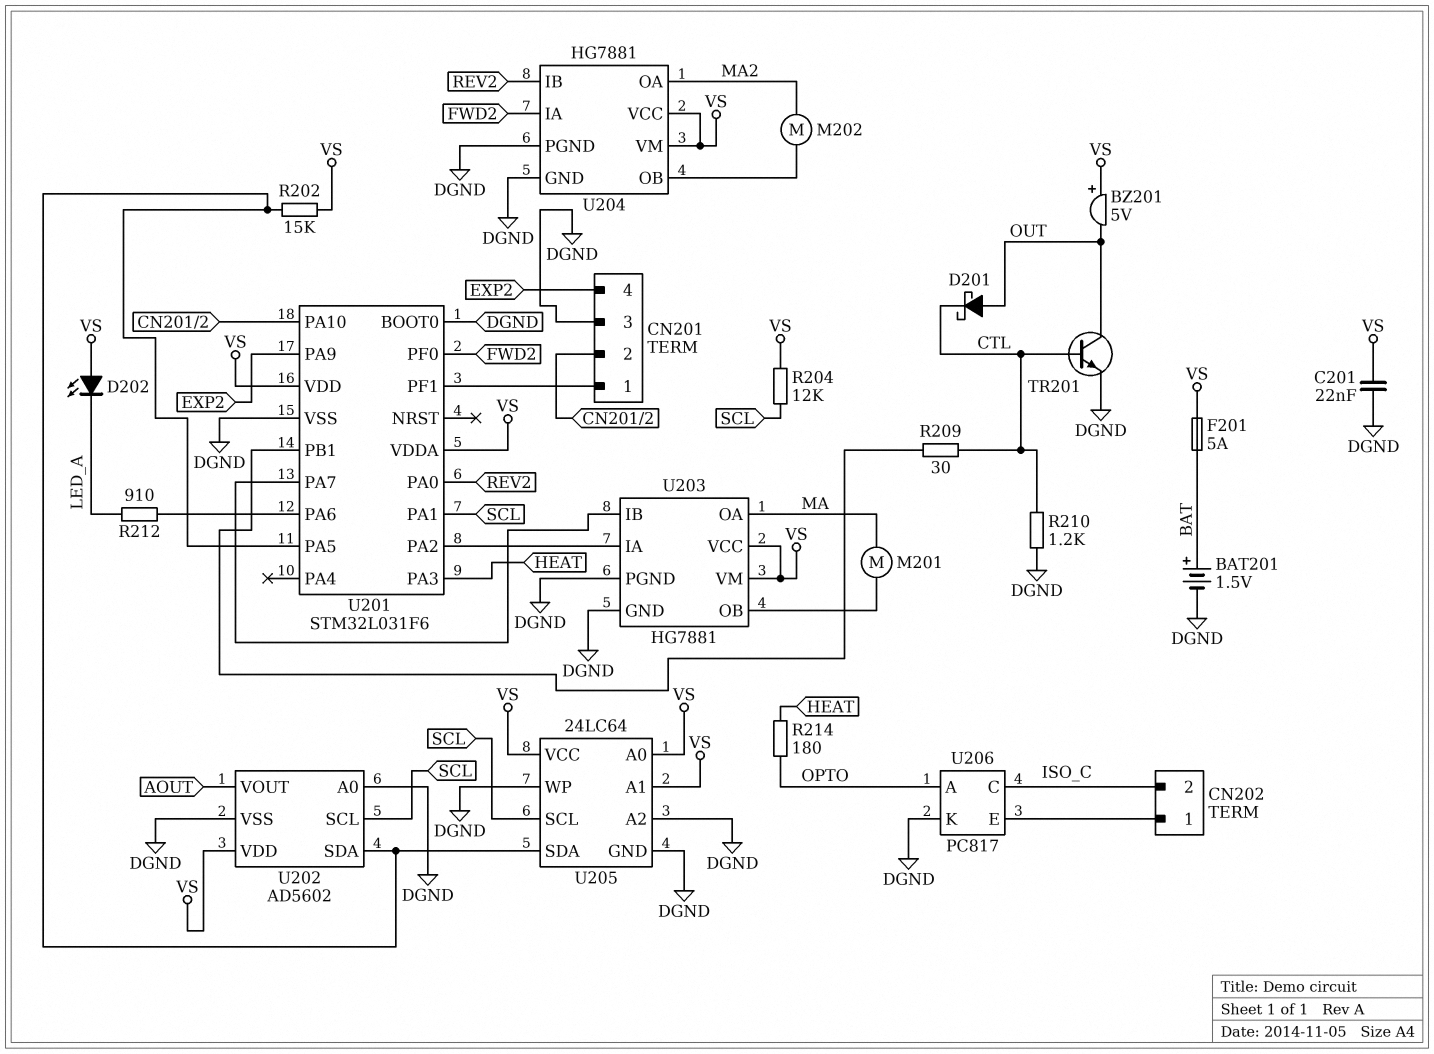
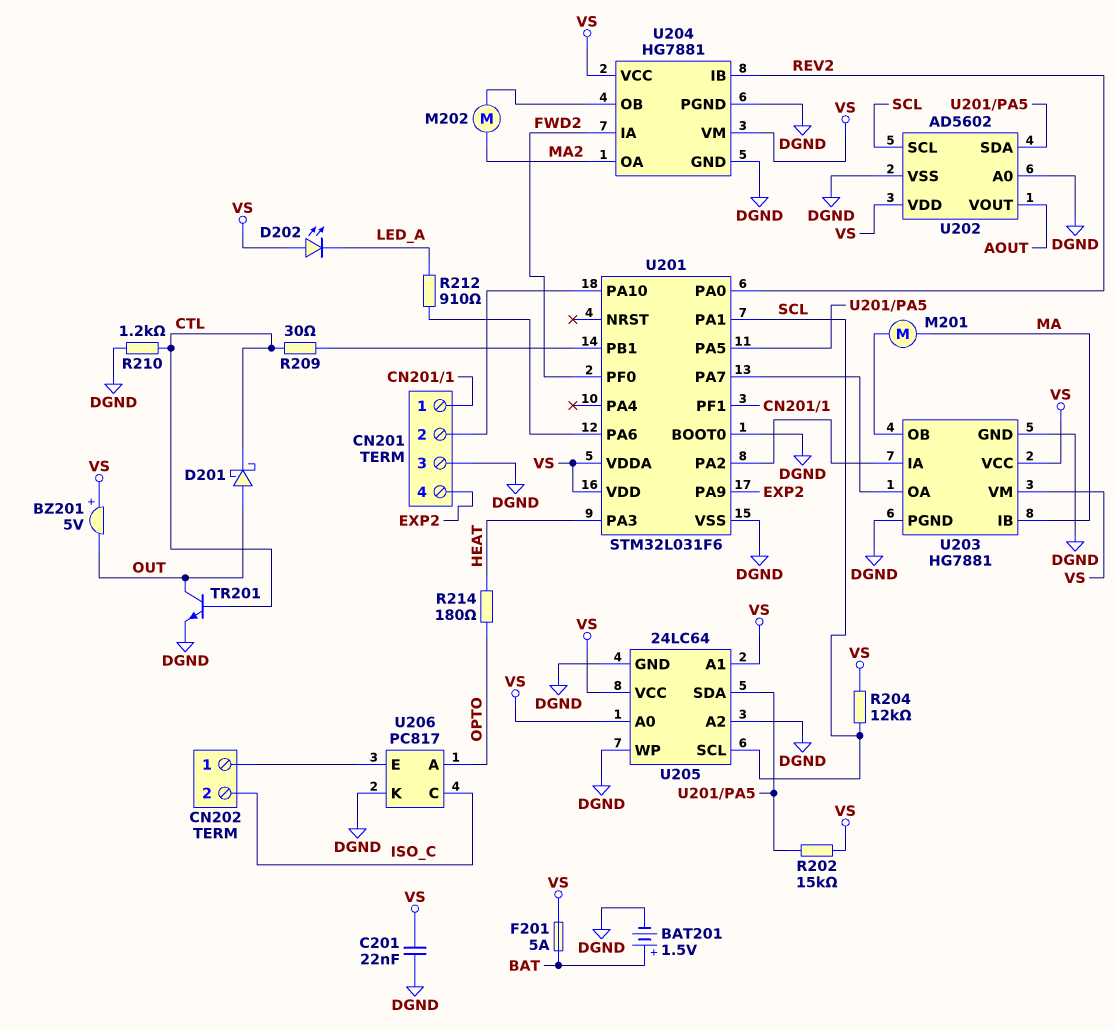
U203 pin IB: U201/PA7 -> MA
U203 pin OA: MA -> U201/PA7

